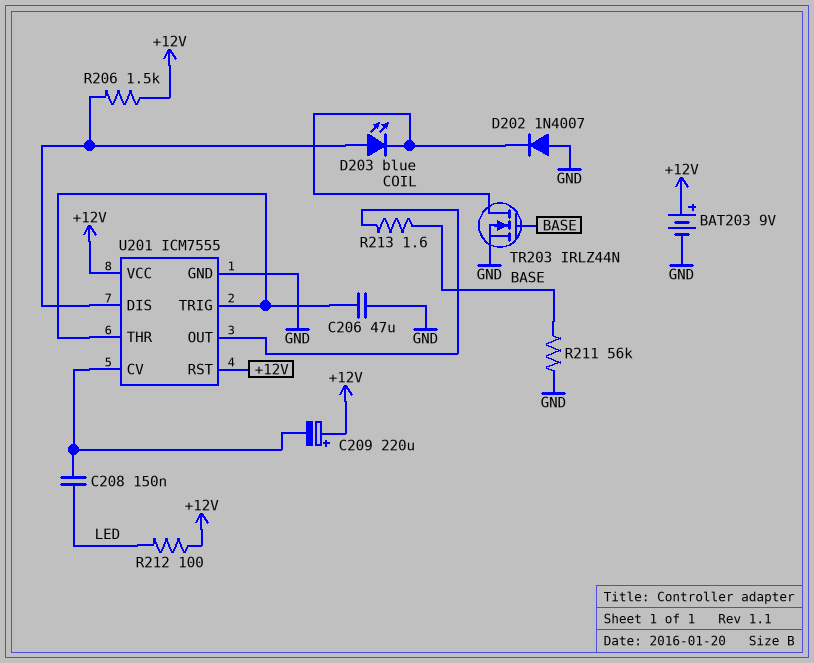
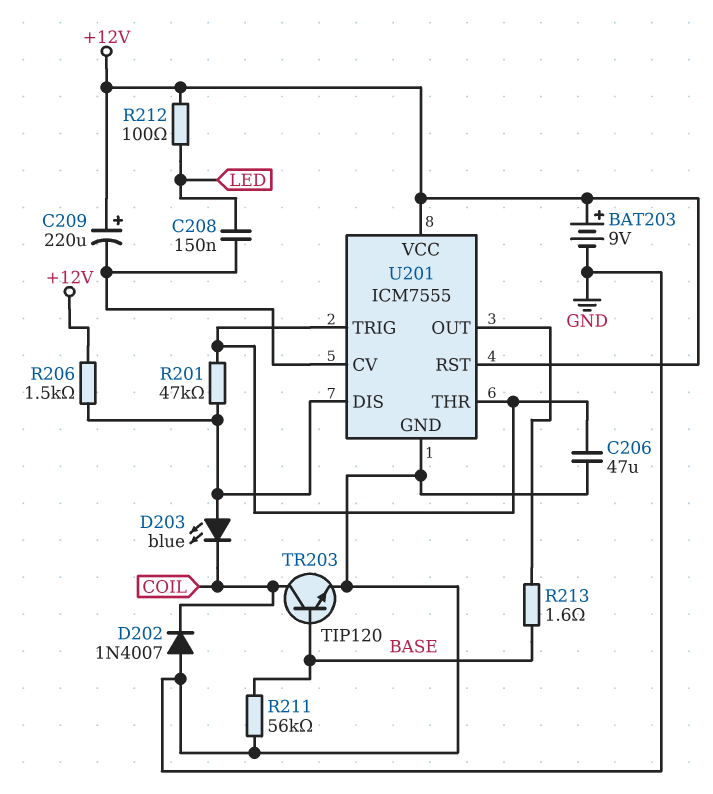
R201: none -> 47k (U201/DIS, U201/THR)
TR203: NMOS IRLZ44N (G BASE, D COIL, S GND) -> NPN TIP120 (B BASE, C COIL, E GND)

